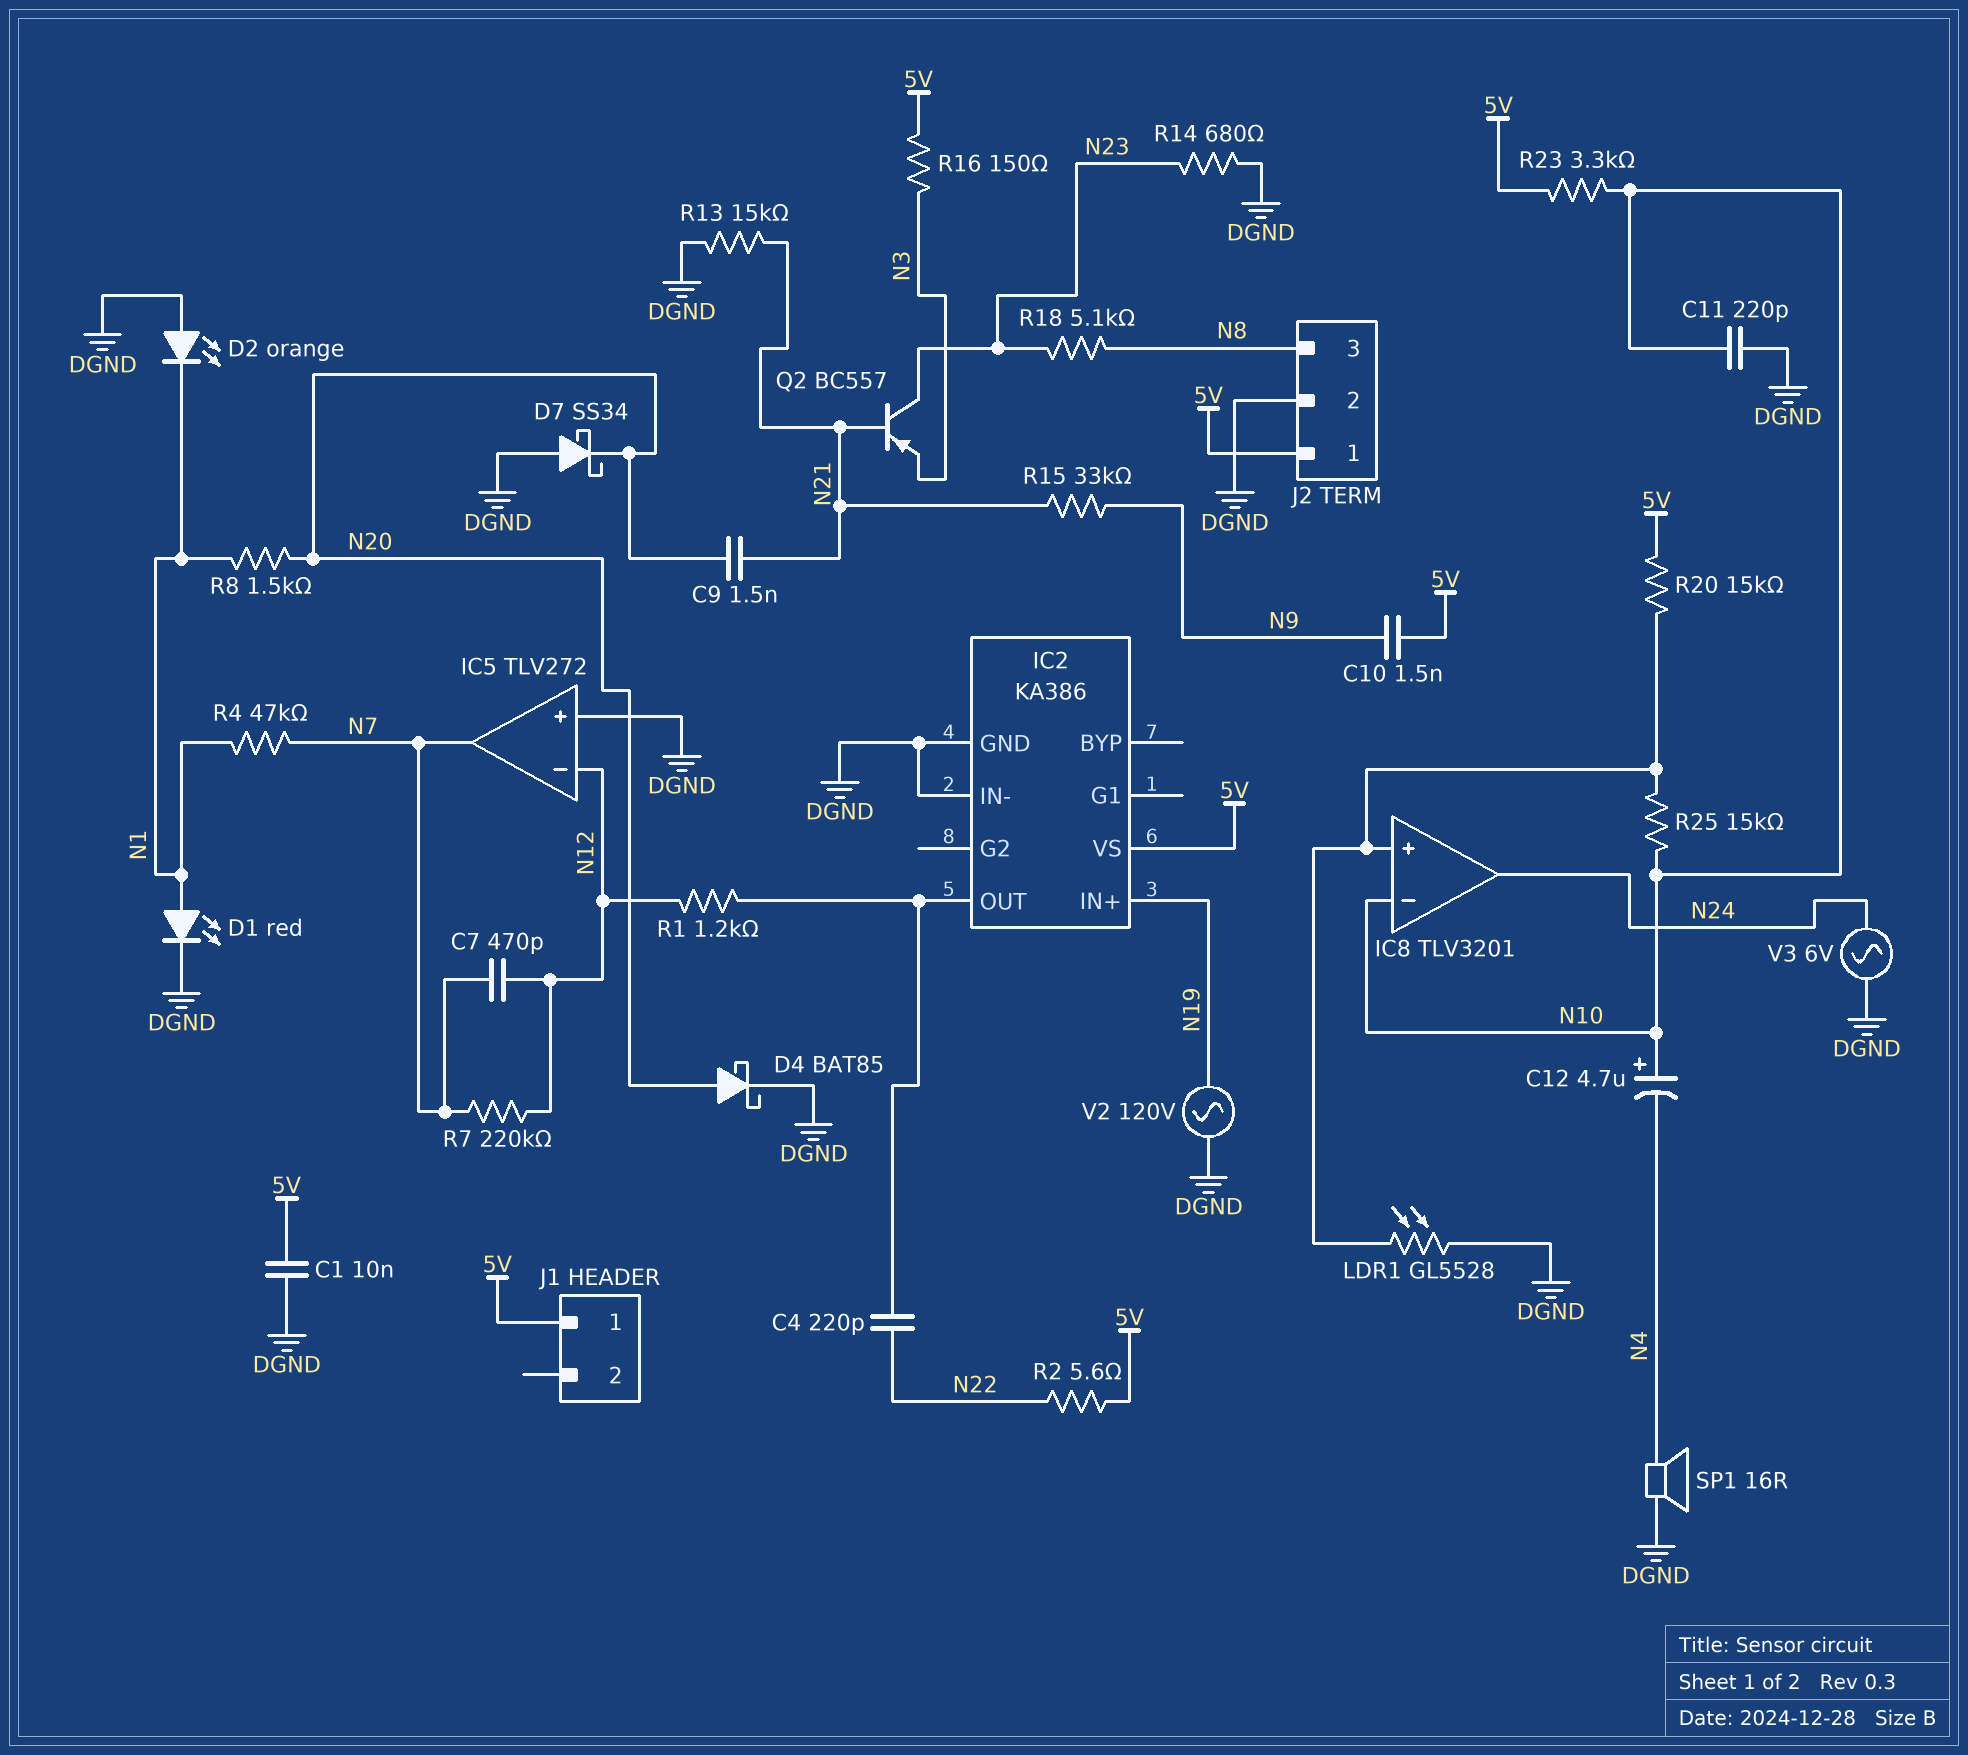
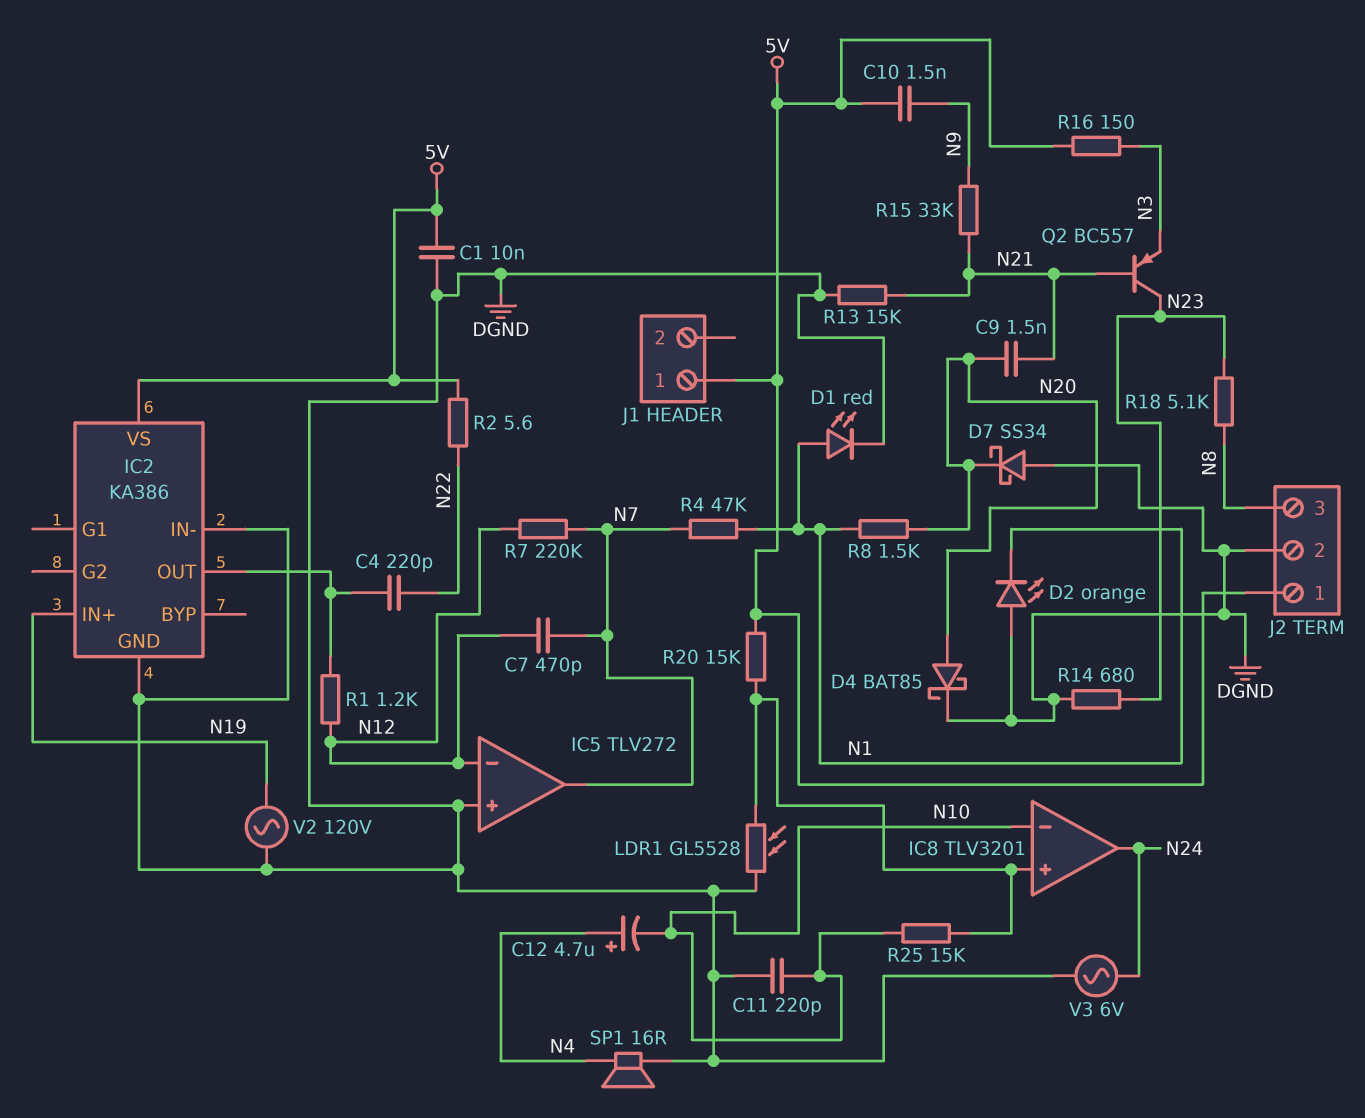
C12: 4.7uF (plus N10, minus N4) -> 4.7uF (plus N4, minus N10)
R23: 3.3k (5V, N10) -> none

